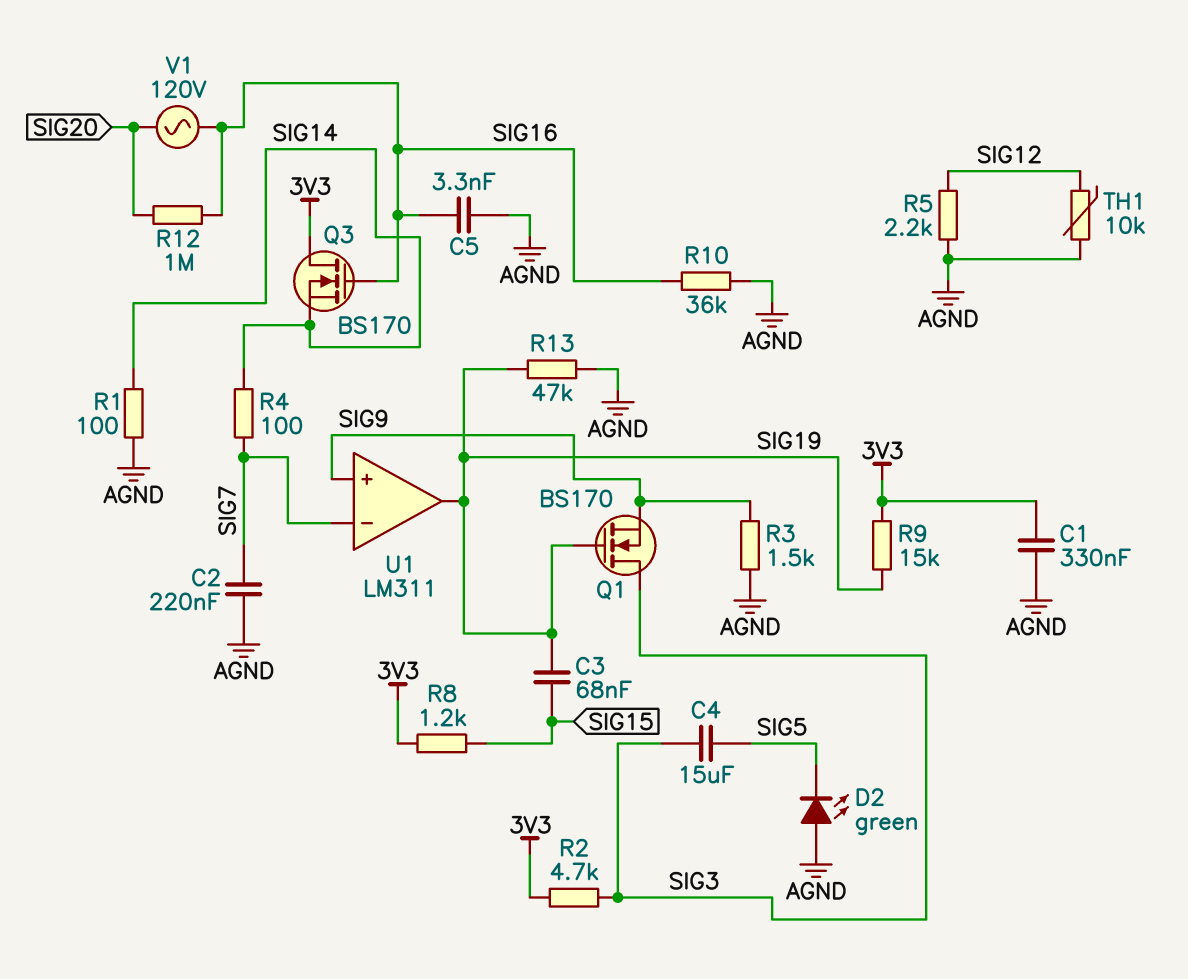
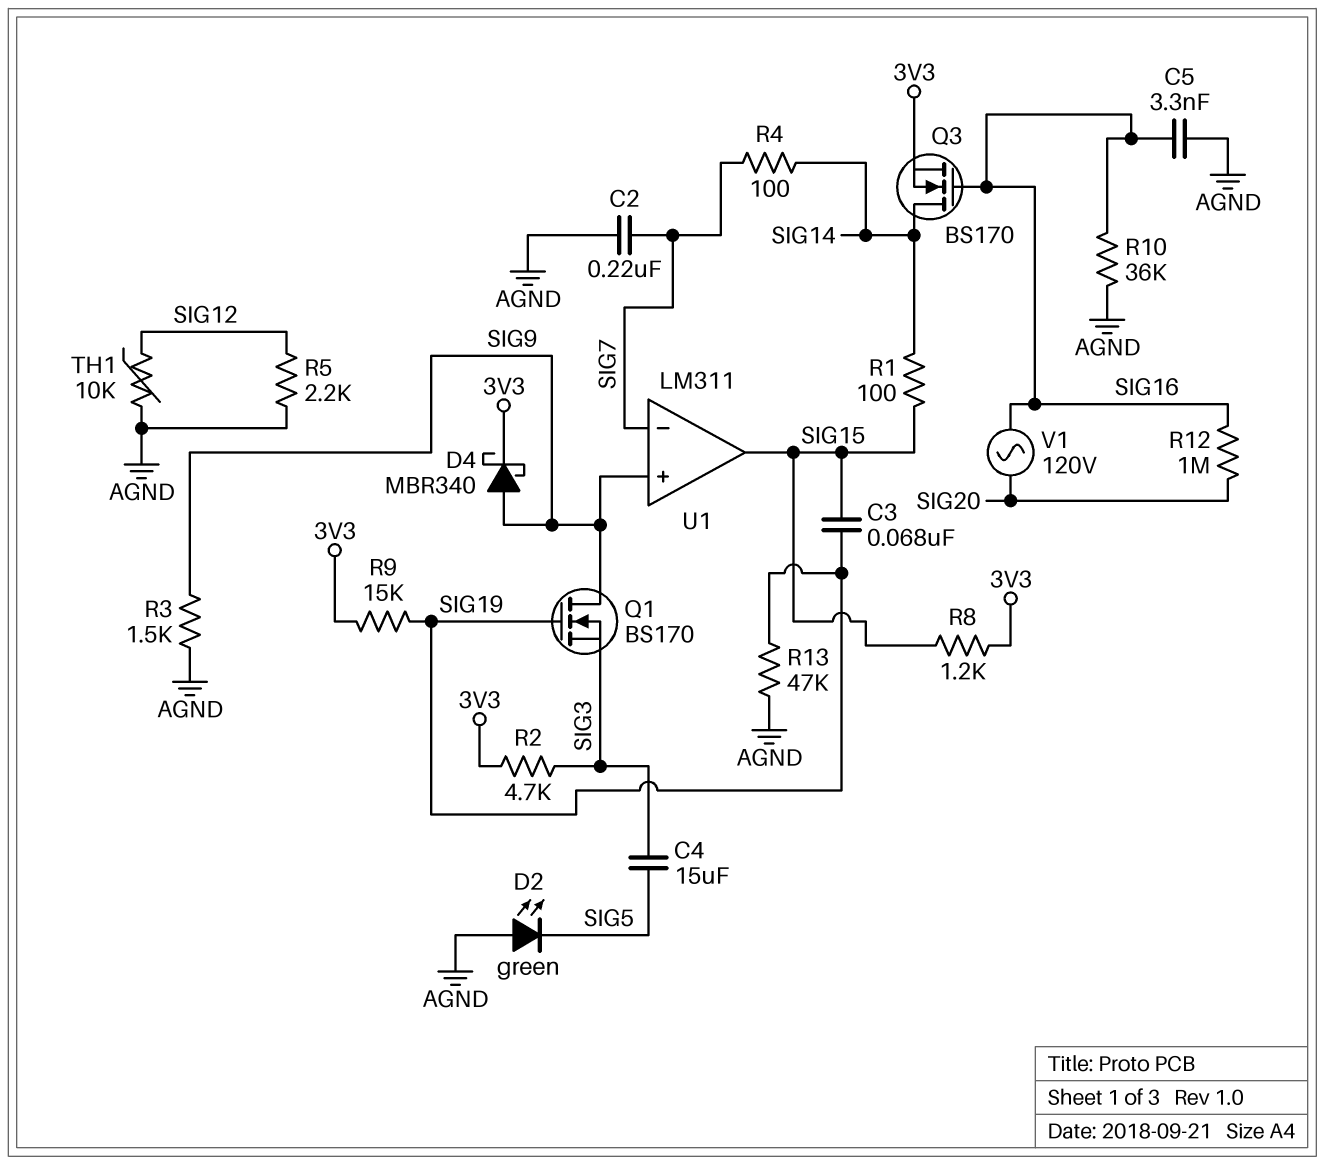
C1: 330nF (3V3, AGND) -> none
D4: none -> schottky MBR340 (A SIG9, K 3V3)
Q1: NMOS BS170 (G SIG19, D SIG3, S SIG9) -> NMOS BS170 (G SIG19, D SIG9, S SIG3)
Q3: NMOS BS170 (G SIG16, D 3V3, S SIG14) -> NMOS BS170 (G SIG16, D SIG14, S 3V3)
R1: 100 (AGND, SIG14) -> 100 (SIG14, SIG15)
U1 pin out: SIG19 -> SIG15

